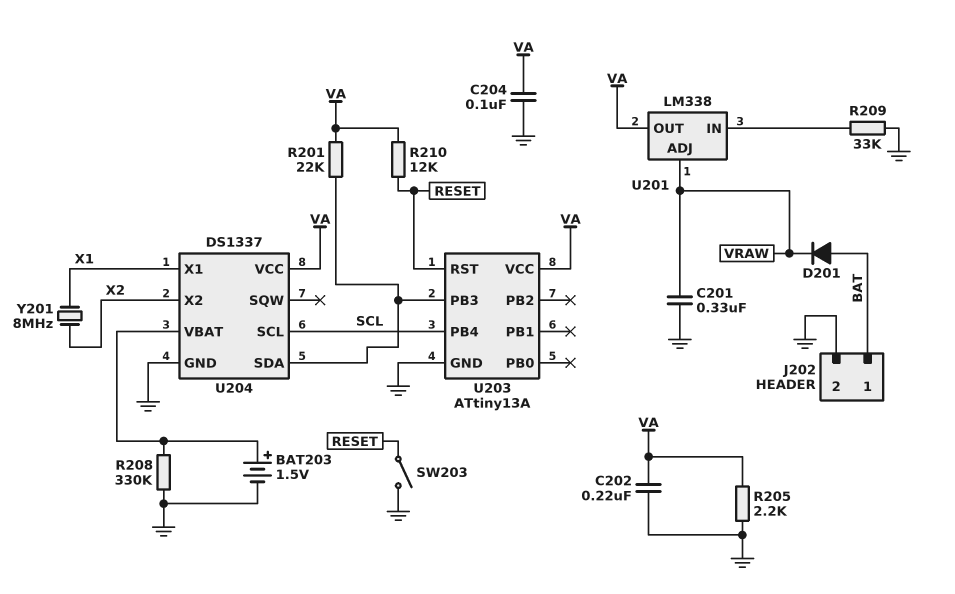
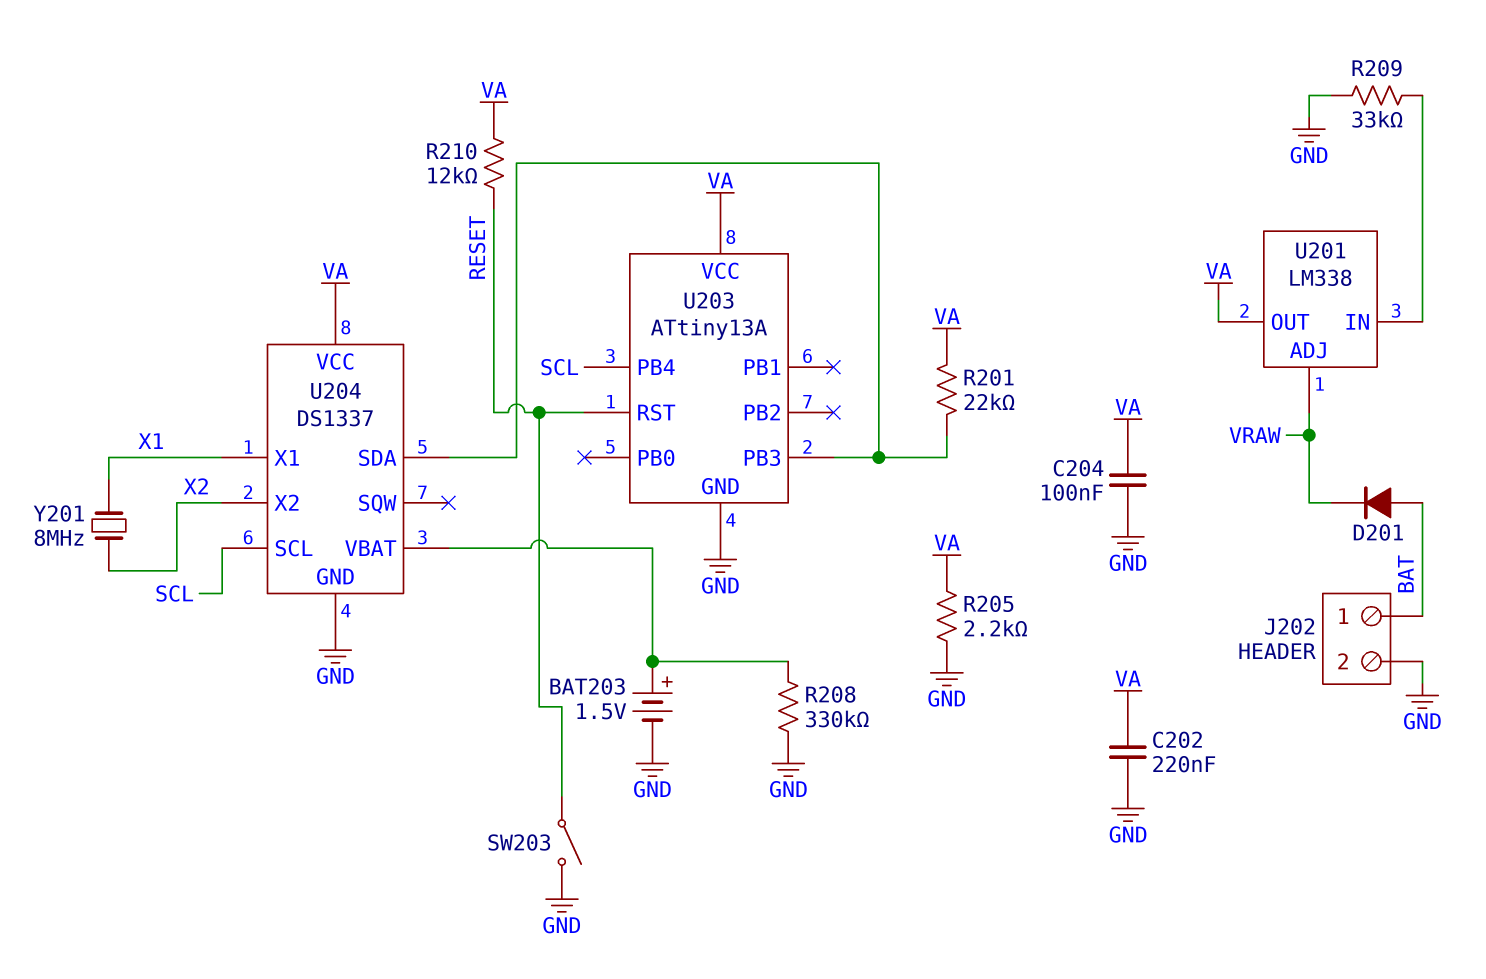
C201: 330nF (GND, VRAW) -> none

